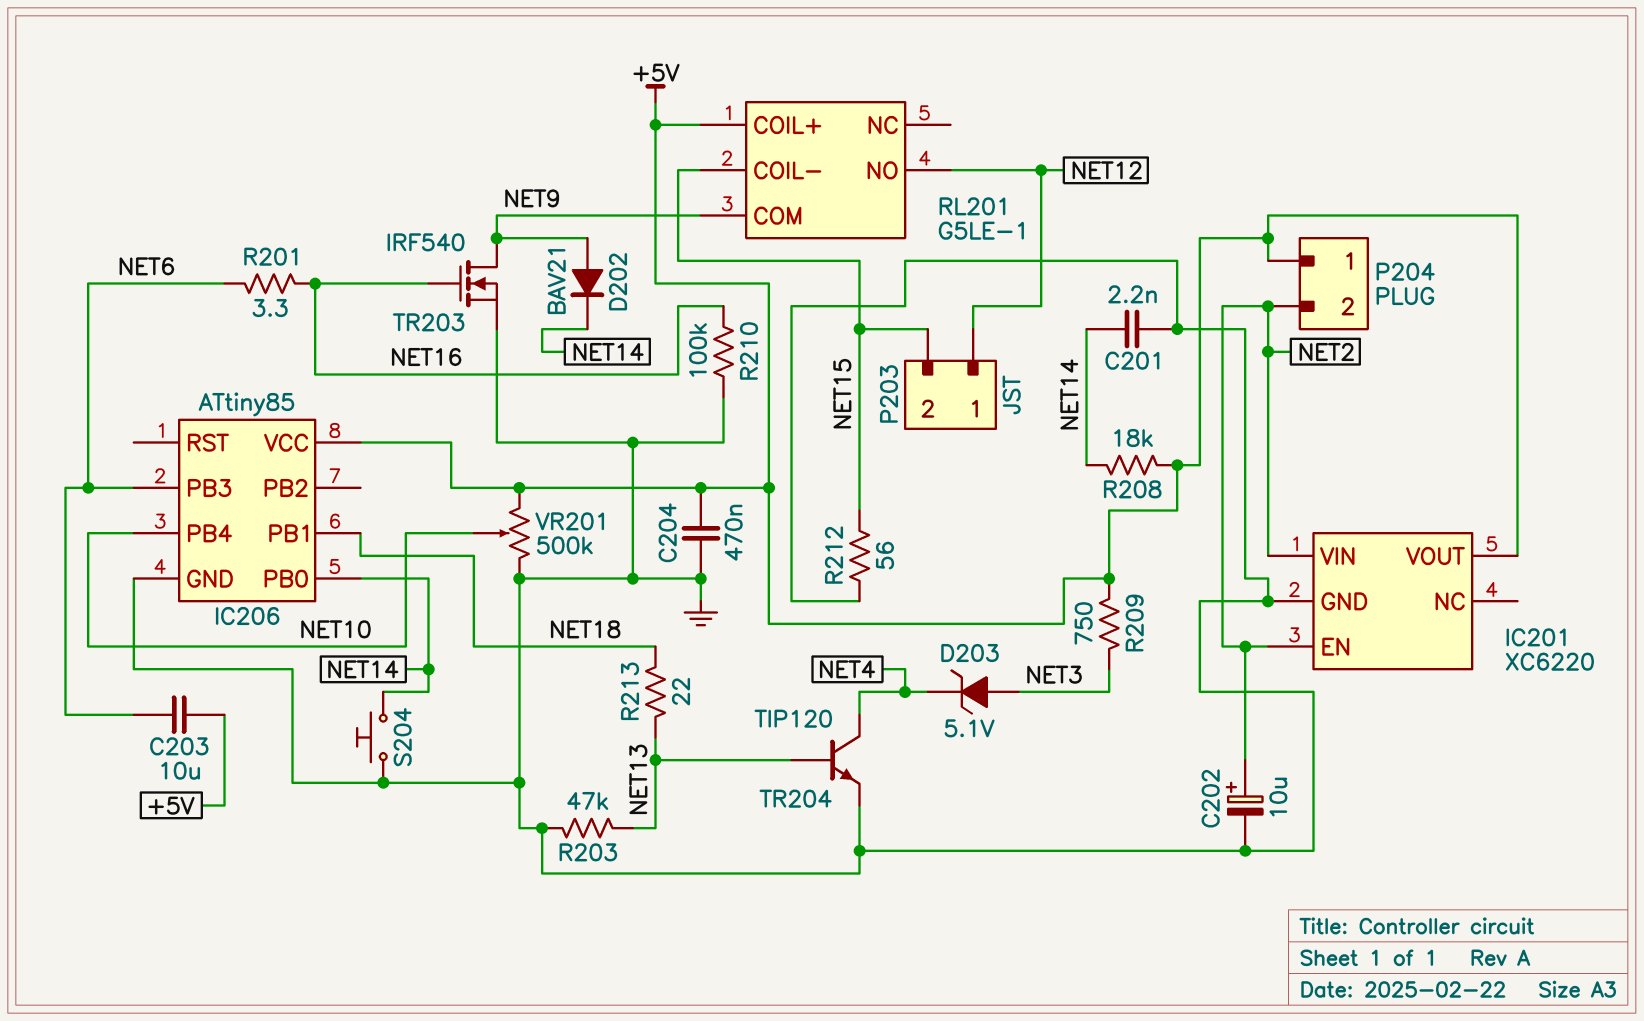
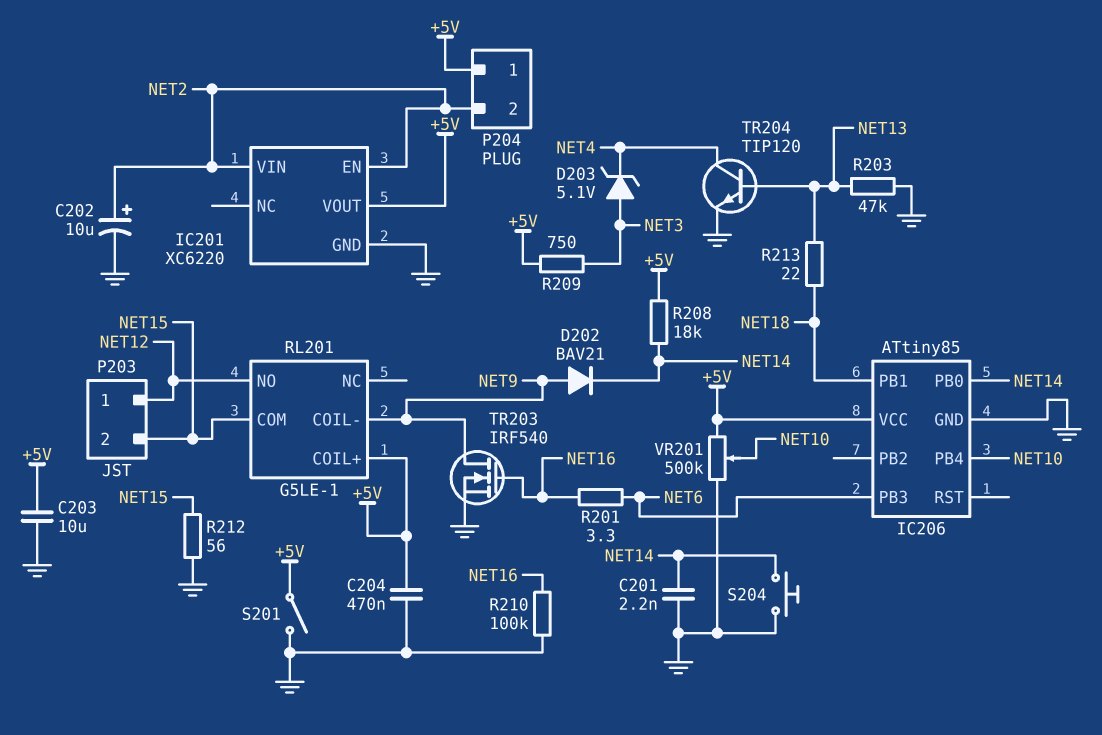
C203: 10uF (+5V, NET6) -> 10uF (+5V, GND)
RL201 pin COIL-: NET15 -> NET9
RL201 pin COM: NET9 -> NET15
S201: none -> switch (+5V, GND)

